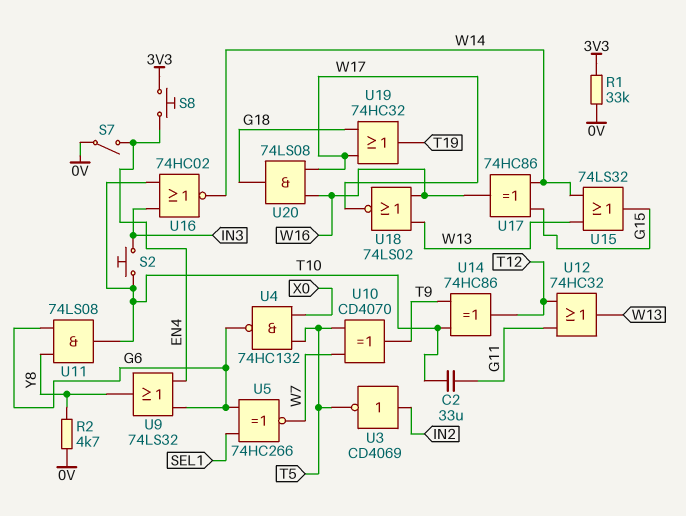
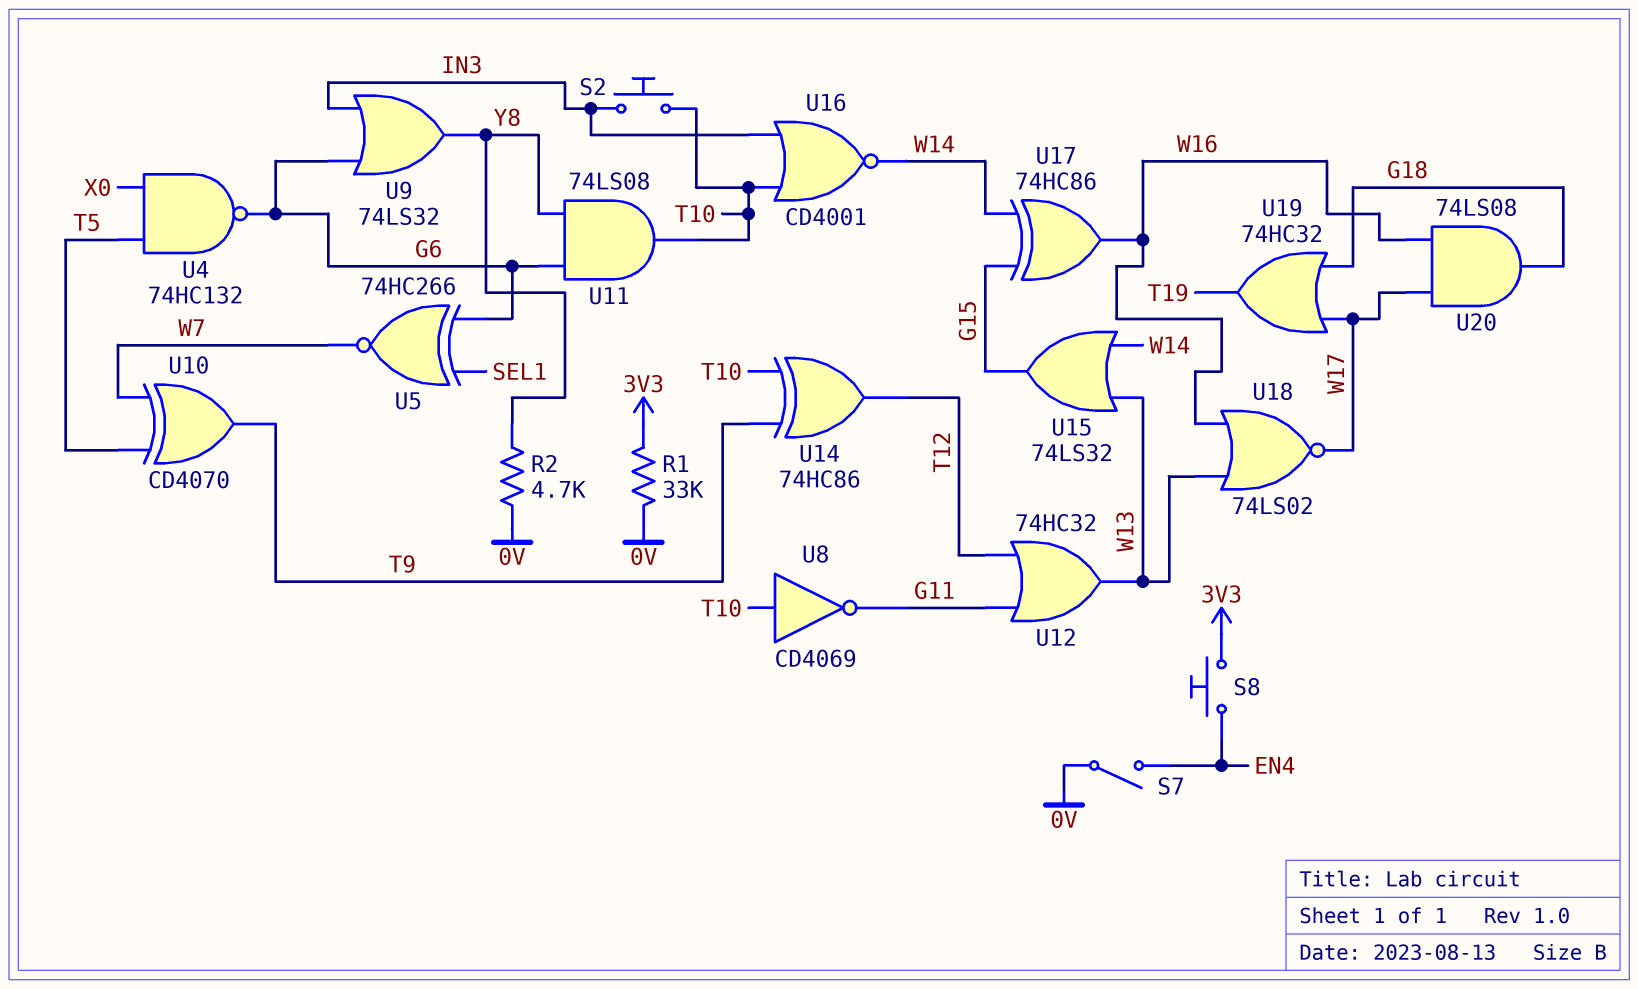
C2: 33uF (G11, T10) -> none
U3: NOT CD4069 (in IN2, out T5) -> none
U8: none -> NOT CD4069 (in T10, out G11)
U9: OR 74LS32 (in EN4, in G6, out Y8) -> OR 74LS32 (in G6, in IN3, out Y8)
U16: NOR 74HC02 (in IN3, in T10, out W14) -> NOR CD4001 (in IN3, in T10, out W14)

